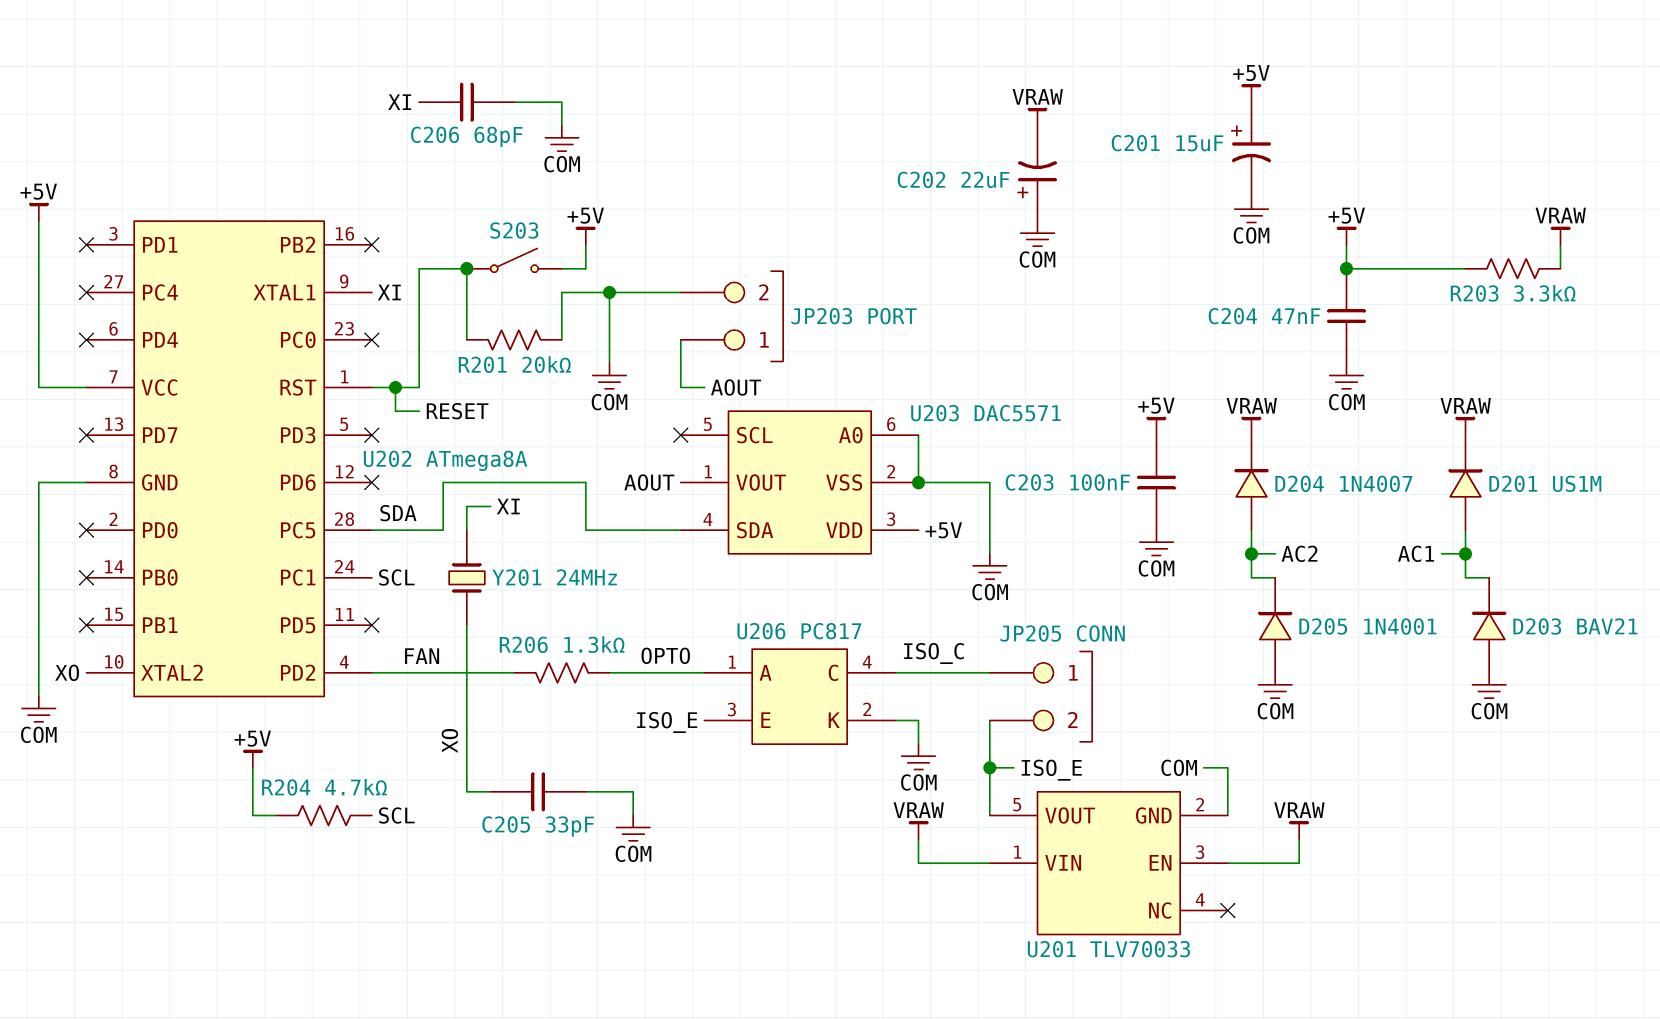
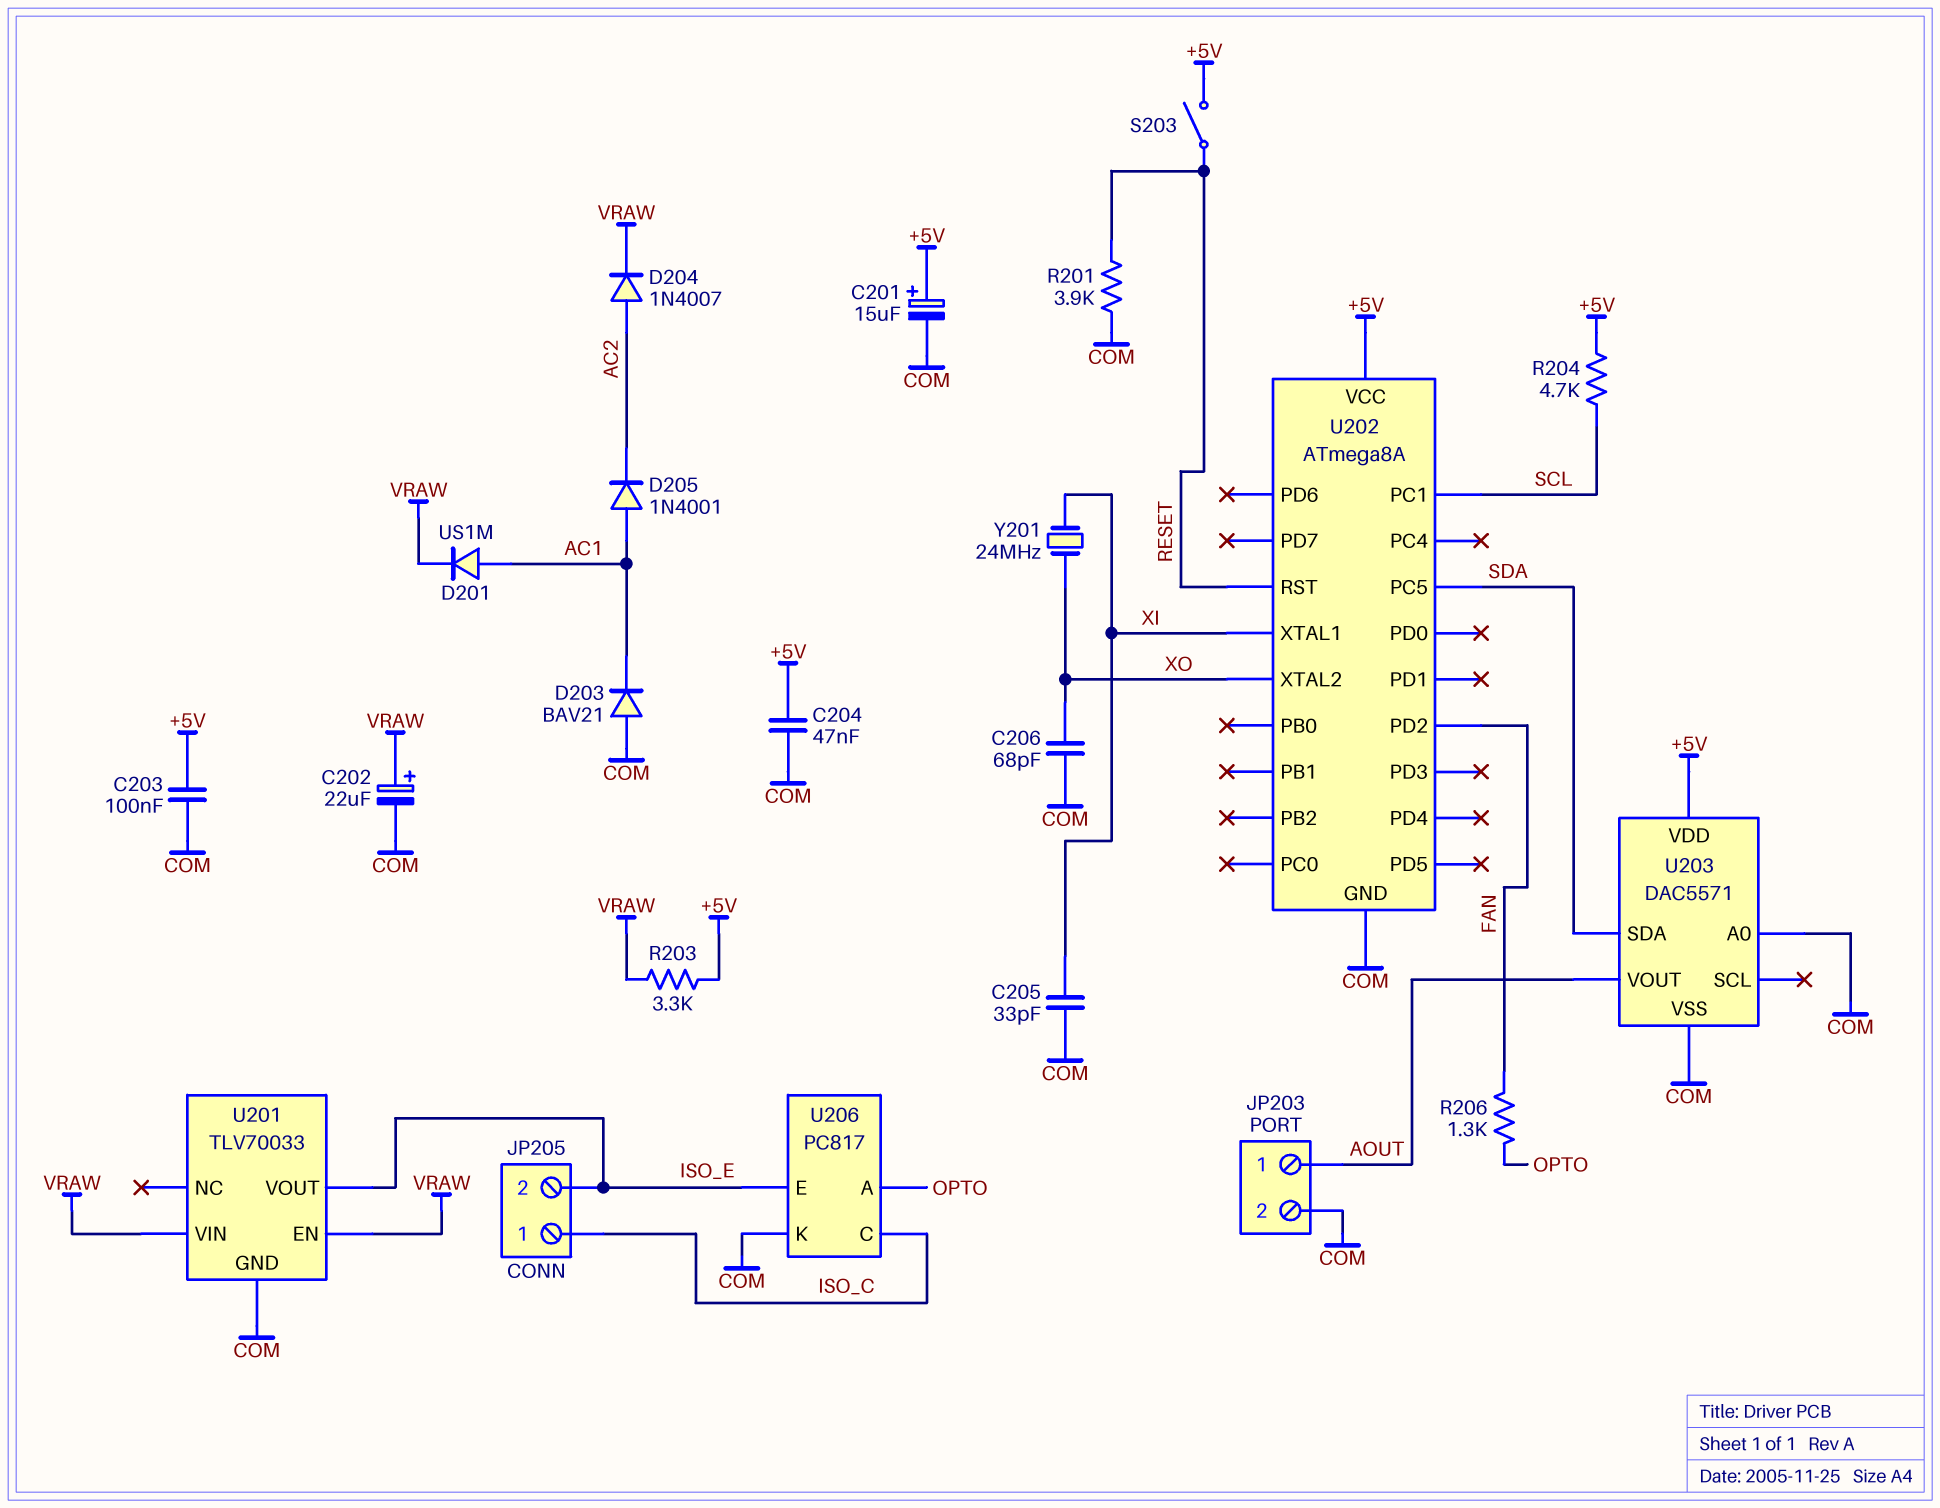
C202: 22uF (plus COM, minus VRAW) -> 22uF (plus VRAW, minus COM)
C205: 33pF (COM, XO) -> 33pF (COM, XI)
C206: 68pF (COM, XI) -> 68pF (COM, XO)
D205: diode 1N4001 (A COM, K AC2) -> diode 1N4001 (A AC1, K AC2)
R201: 20k (COM, RESET) -> 3.9k (COM, RESET)

